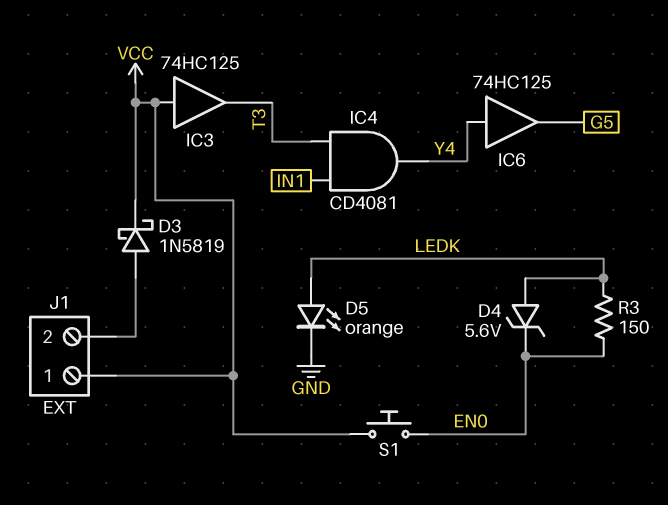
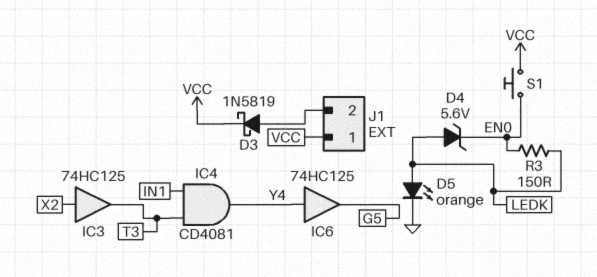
IC3: buffer 74HC125 (in VCC, out T3) -> buffer 74HC125 (in X2, out T3)

